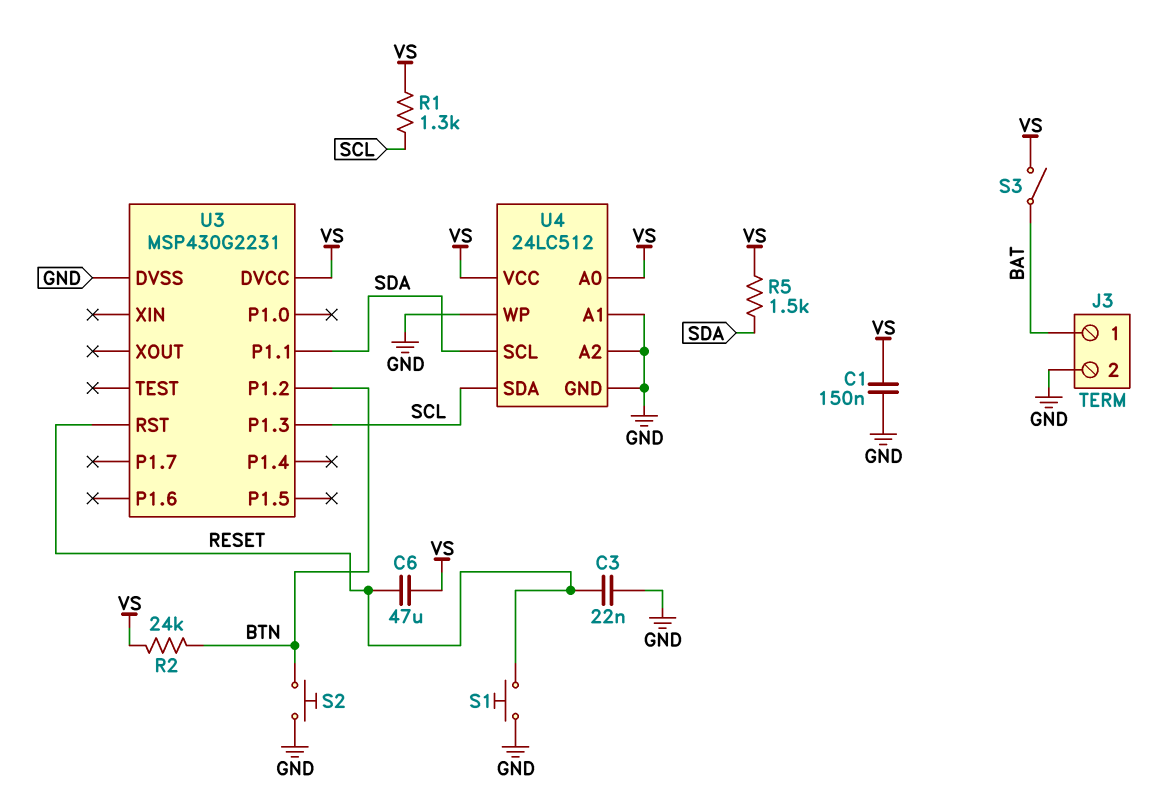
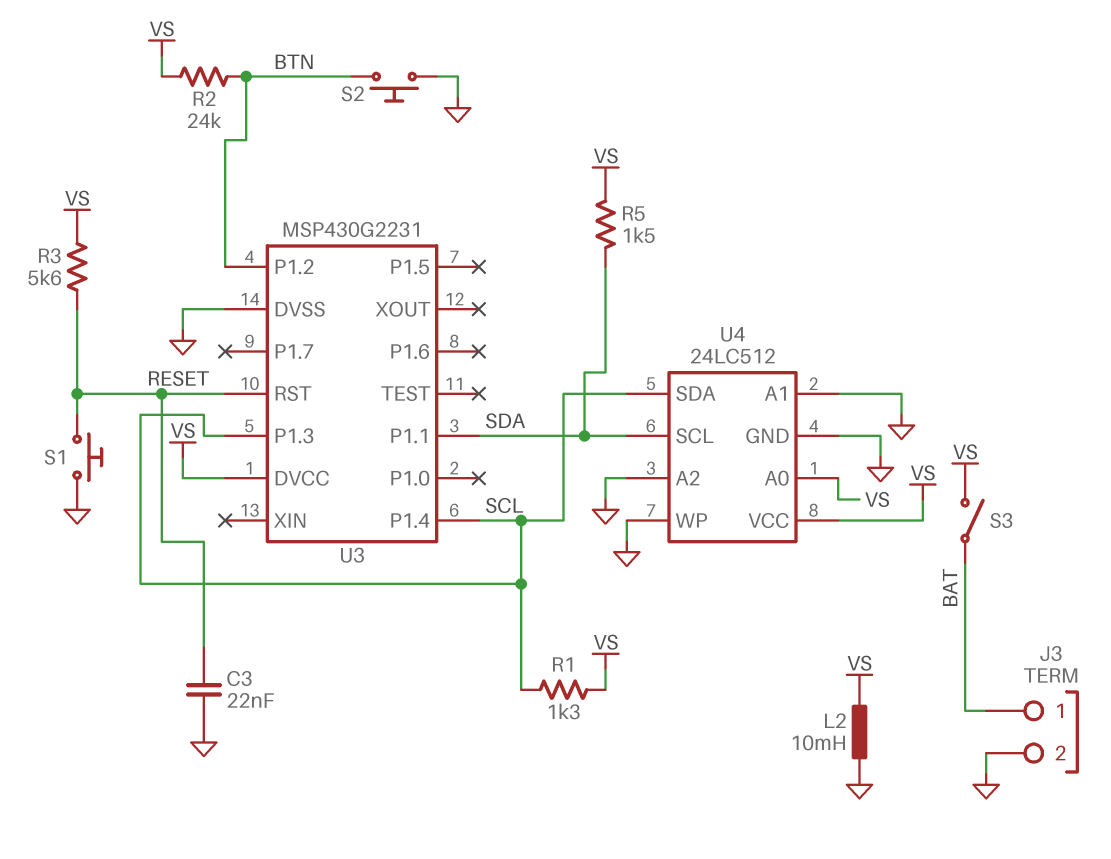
C1: 150nF (GND, VS) -> none
C6: 47uF (RESET, VS) -> none
L2: none -> 10mH (GND, VS)
R3: none -> 5.6k (RESET, VS)
U3 pin P1.4: none -> SCL

